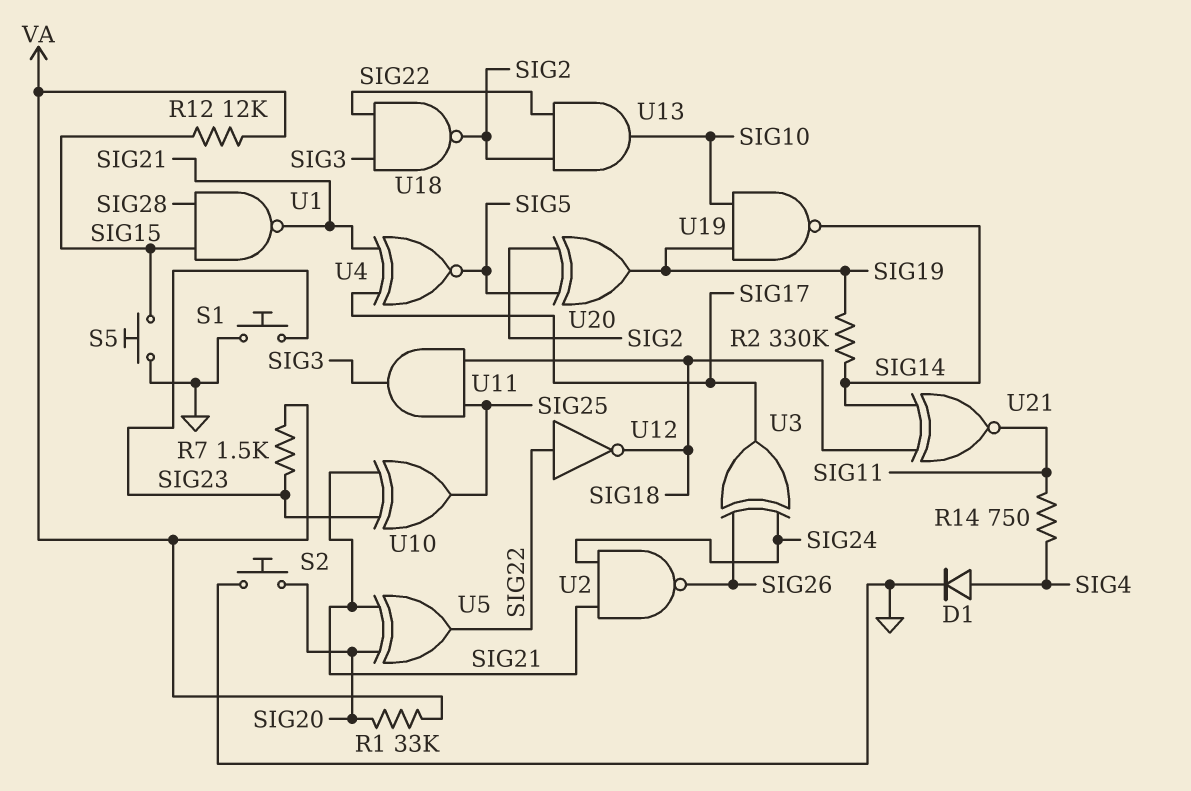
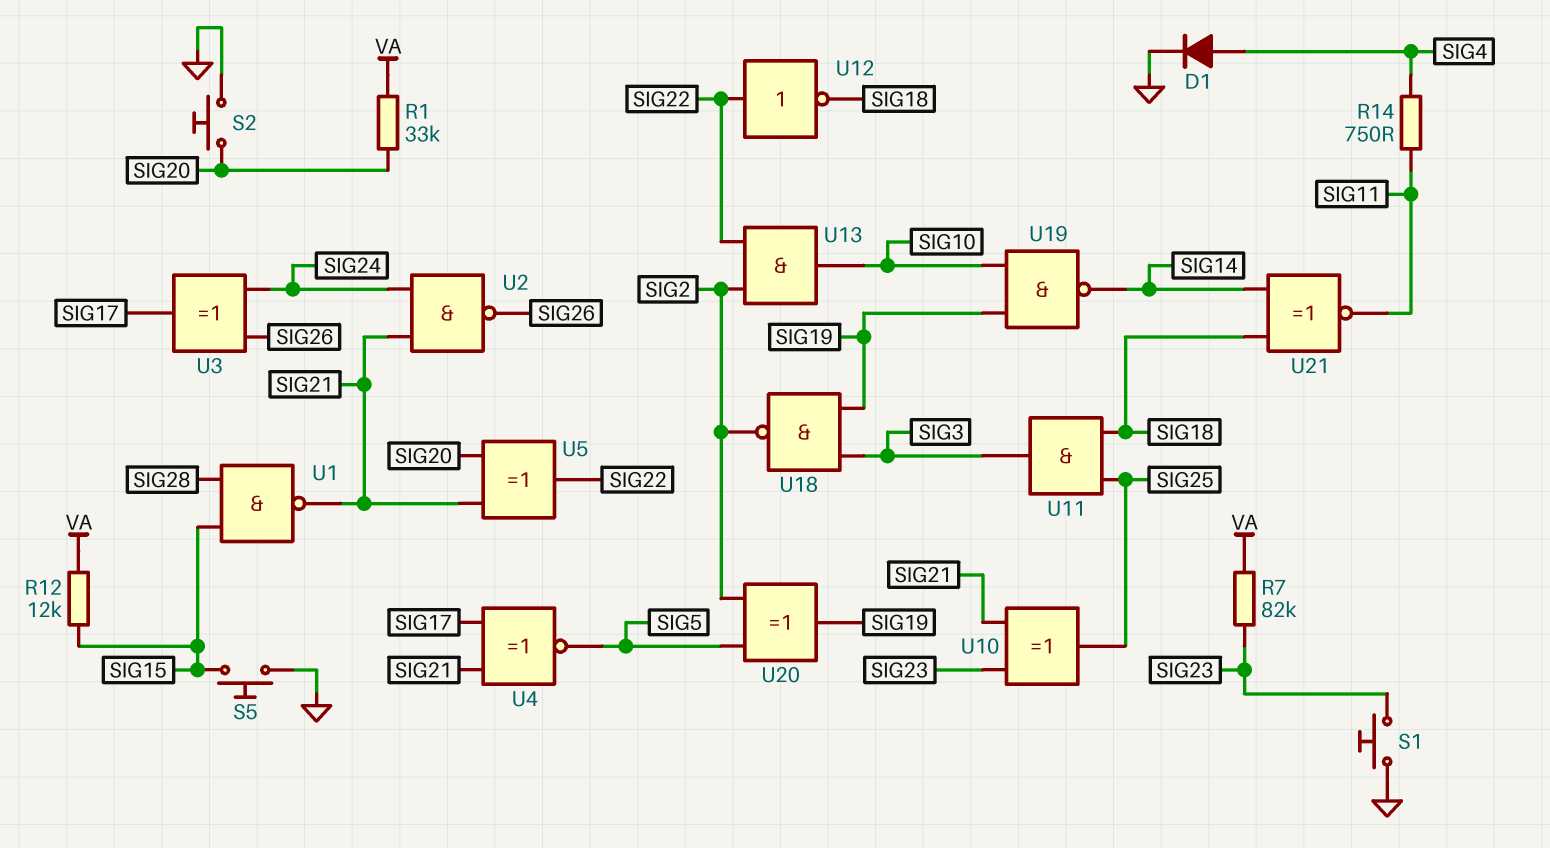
R2: 330k (SIG14, SIG19) -> none
R7: 1.5k (SIG23, VA) -> 82k (SIG23, VA)
U18: NAND (in SIG3, in SIG22, out SIG2) -> NAND (in SIG3, in SIG19, out SIG2)

